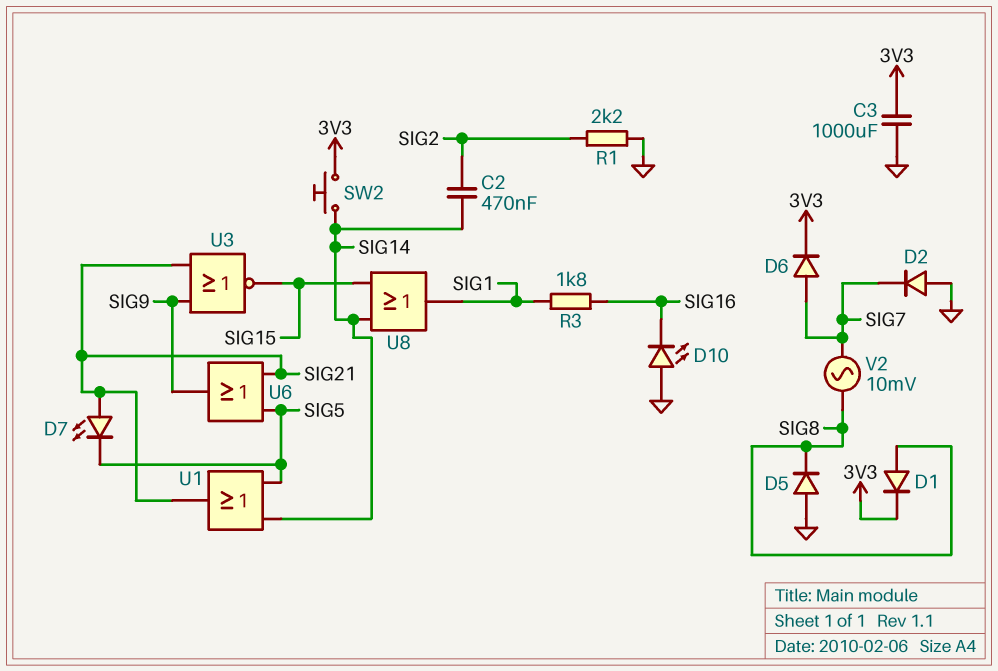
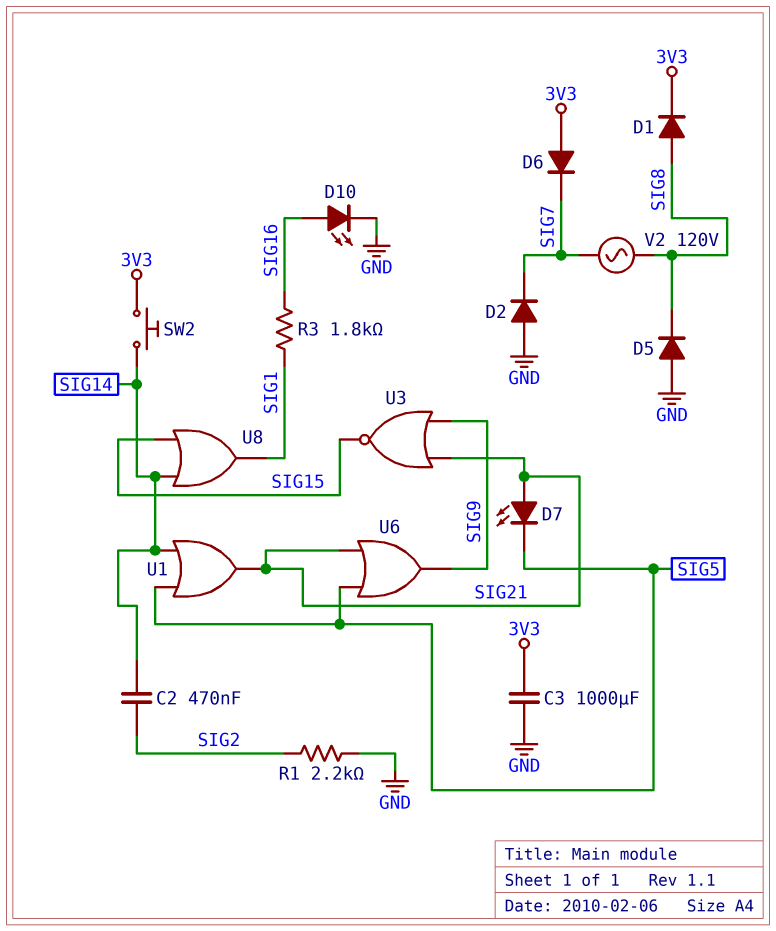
D6: diode (A SIG7, K 3V3) -> diode (A 3V3, K SIG7)
D10: LED (A GND, K SIG16) -> LED (A SIG16, K GND)
V2: AC 10mV (SIG7, SIG8) -> AC 120V (SIG7, SIG8)

